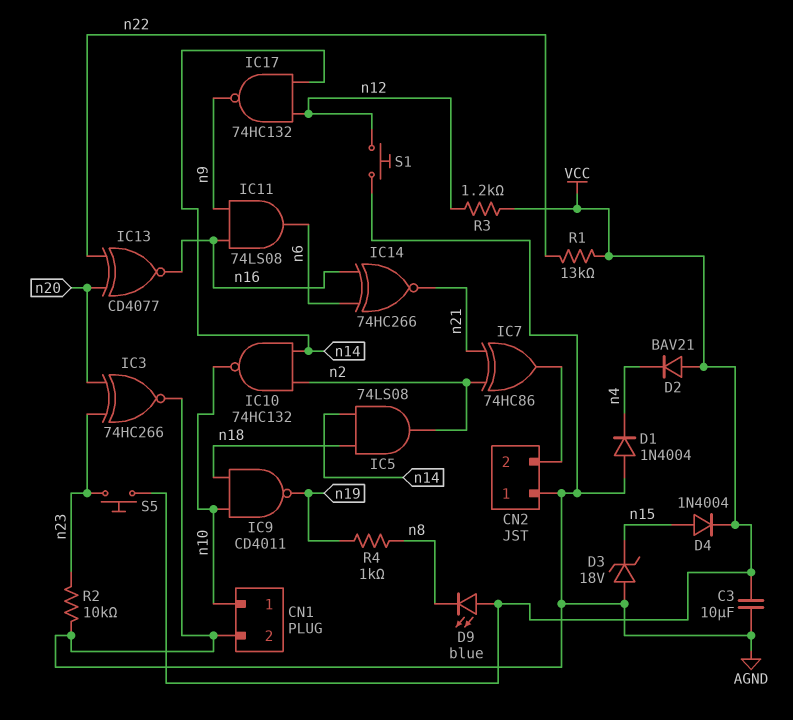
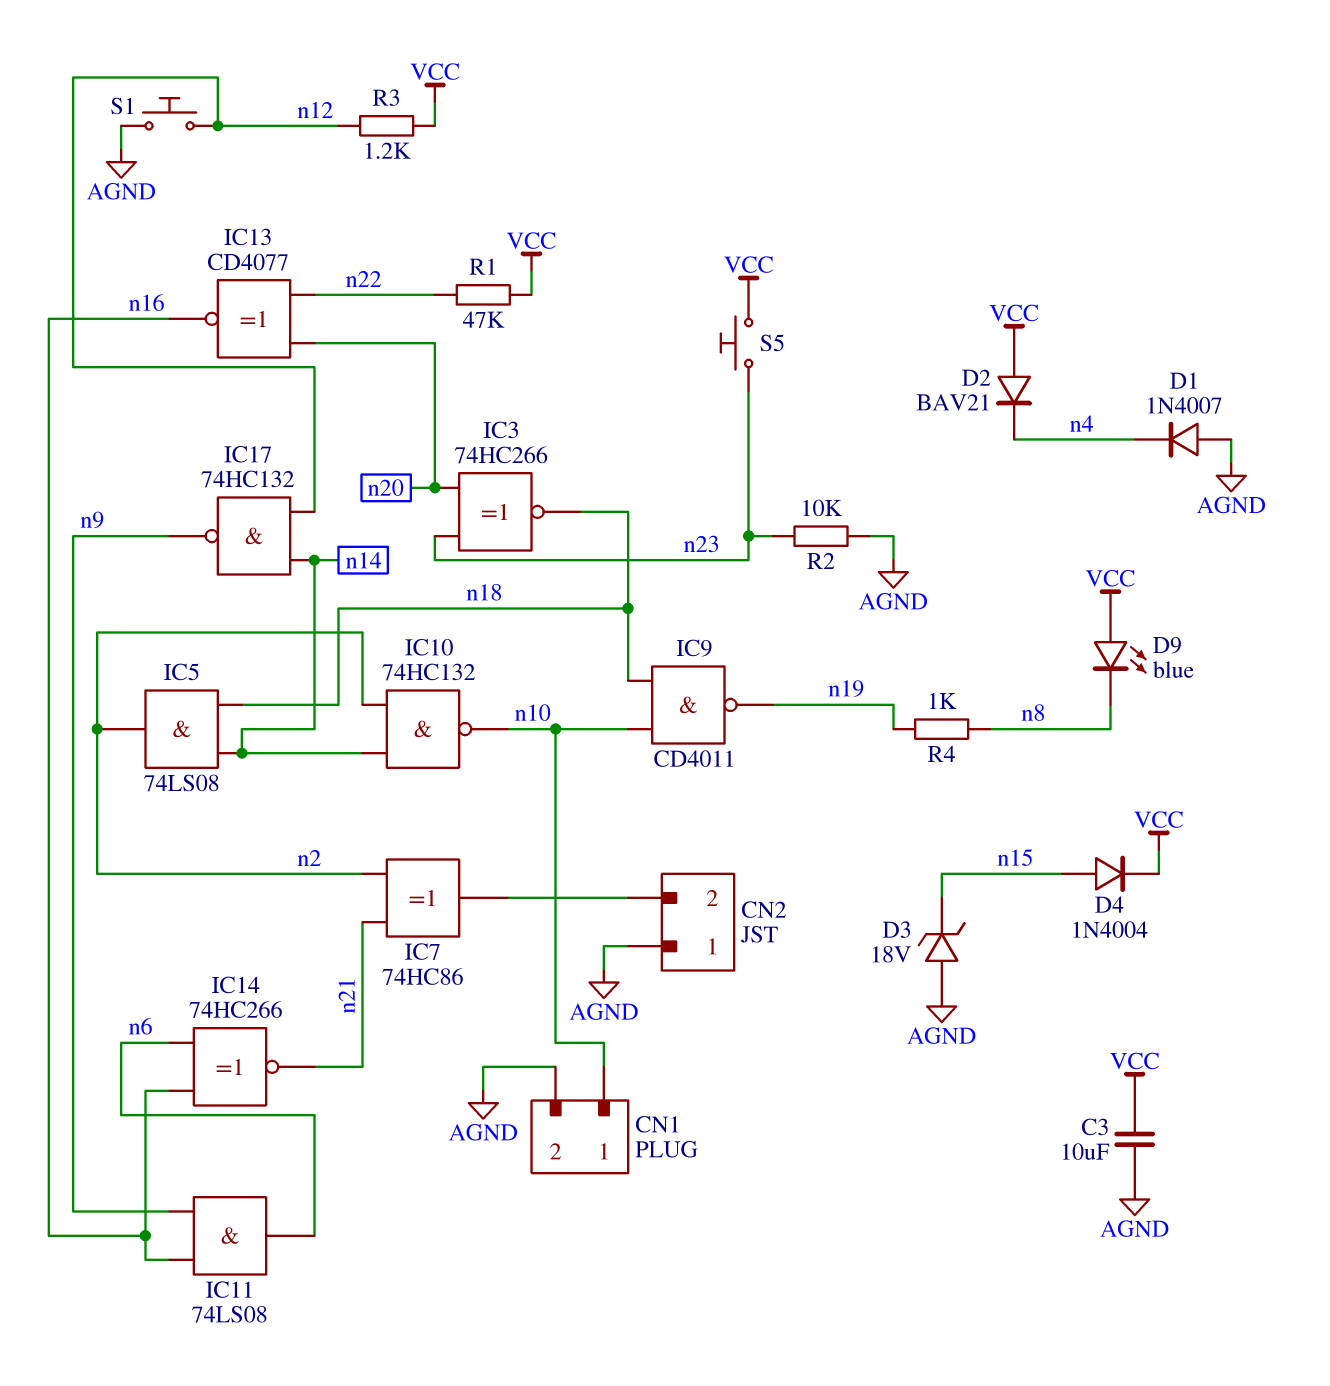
D1: diode 1N4004 (A AGND, K n4) -> diode 1N4007 (A AGND, K n4)
IC3: XNOR 74HC266 (in n20, in n23, out AGND) -> XNOR 74HC266 (in n20, in n23, out n18)
R1: 13k (VCC, n22) -> 47k (VCC, n22)

